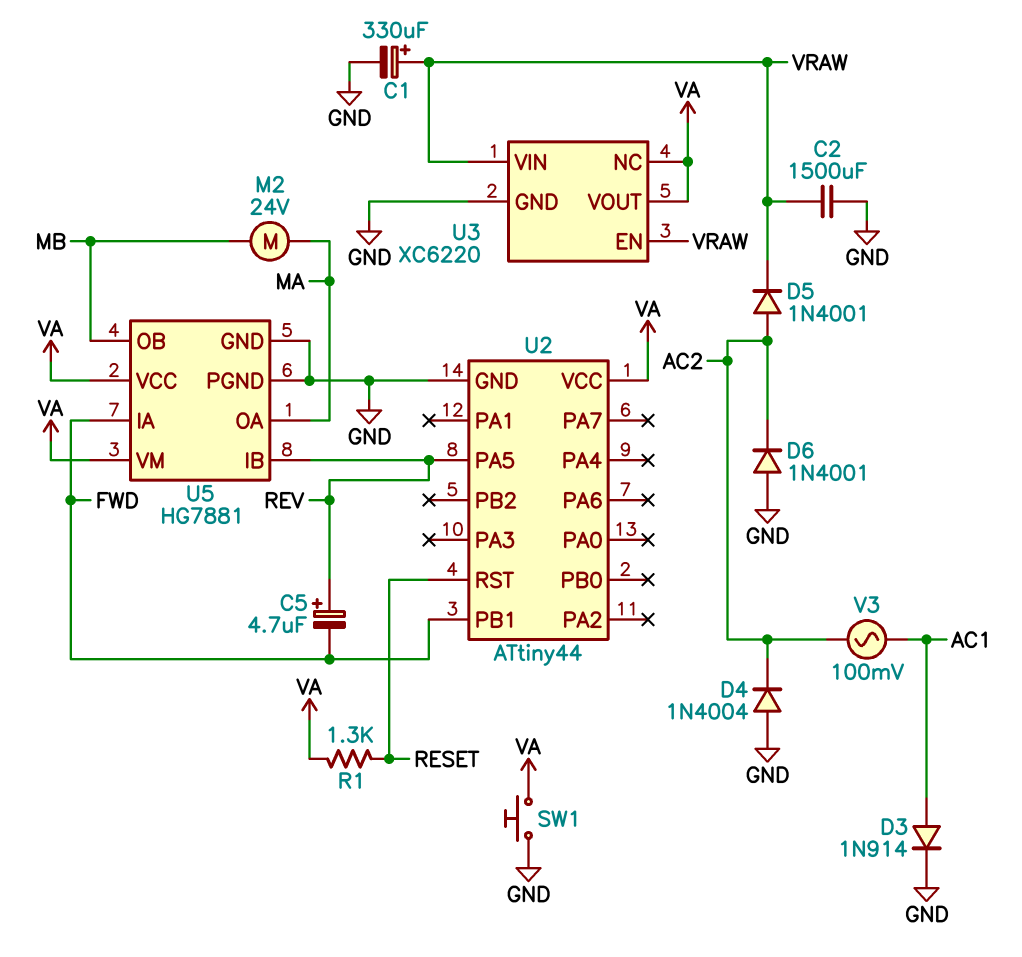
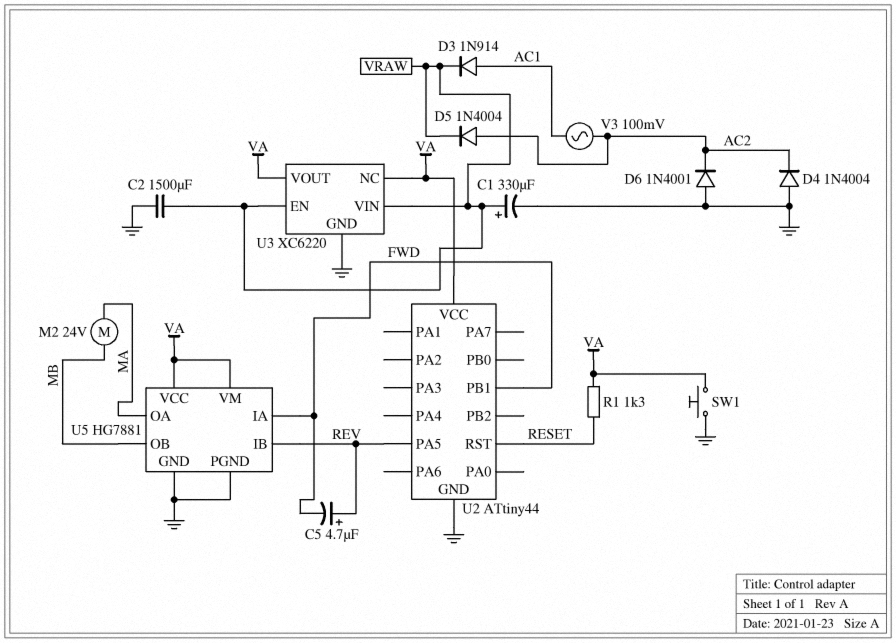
D3: diode 1N914 (A AC1, K GND) -> diode 1N914 (A AC1, K VRAW)
D5: diode 1N4001 (A AC2, K VRAW) -> diode 1N4004 (A AC2, K VRAW)

